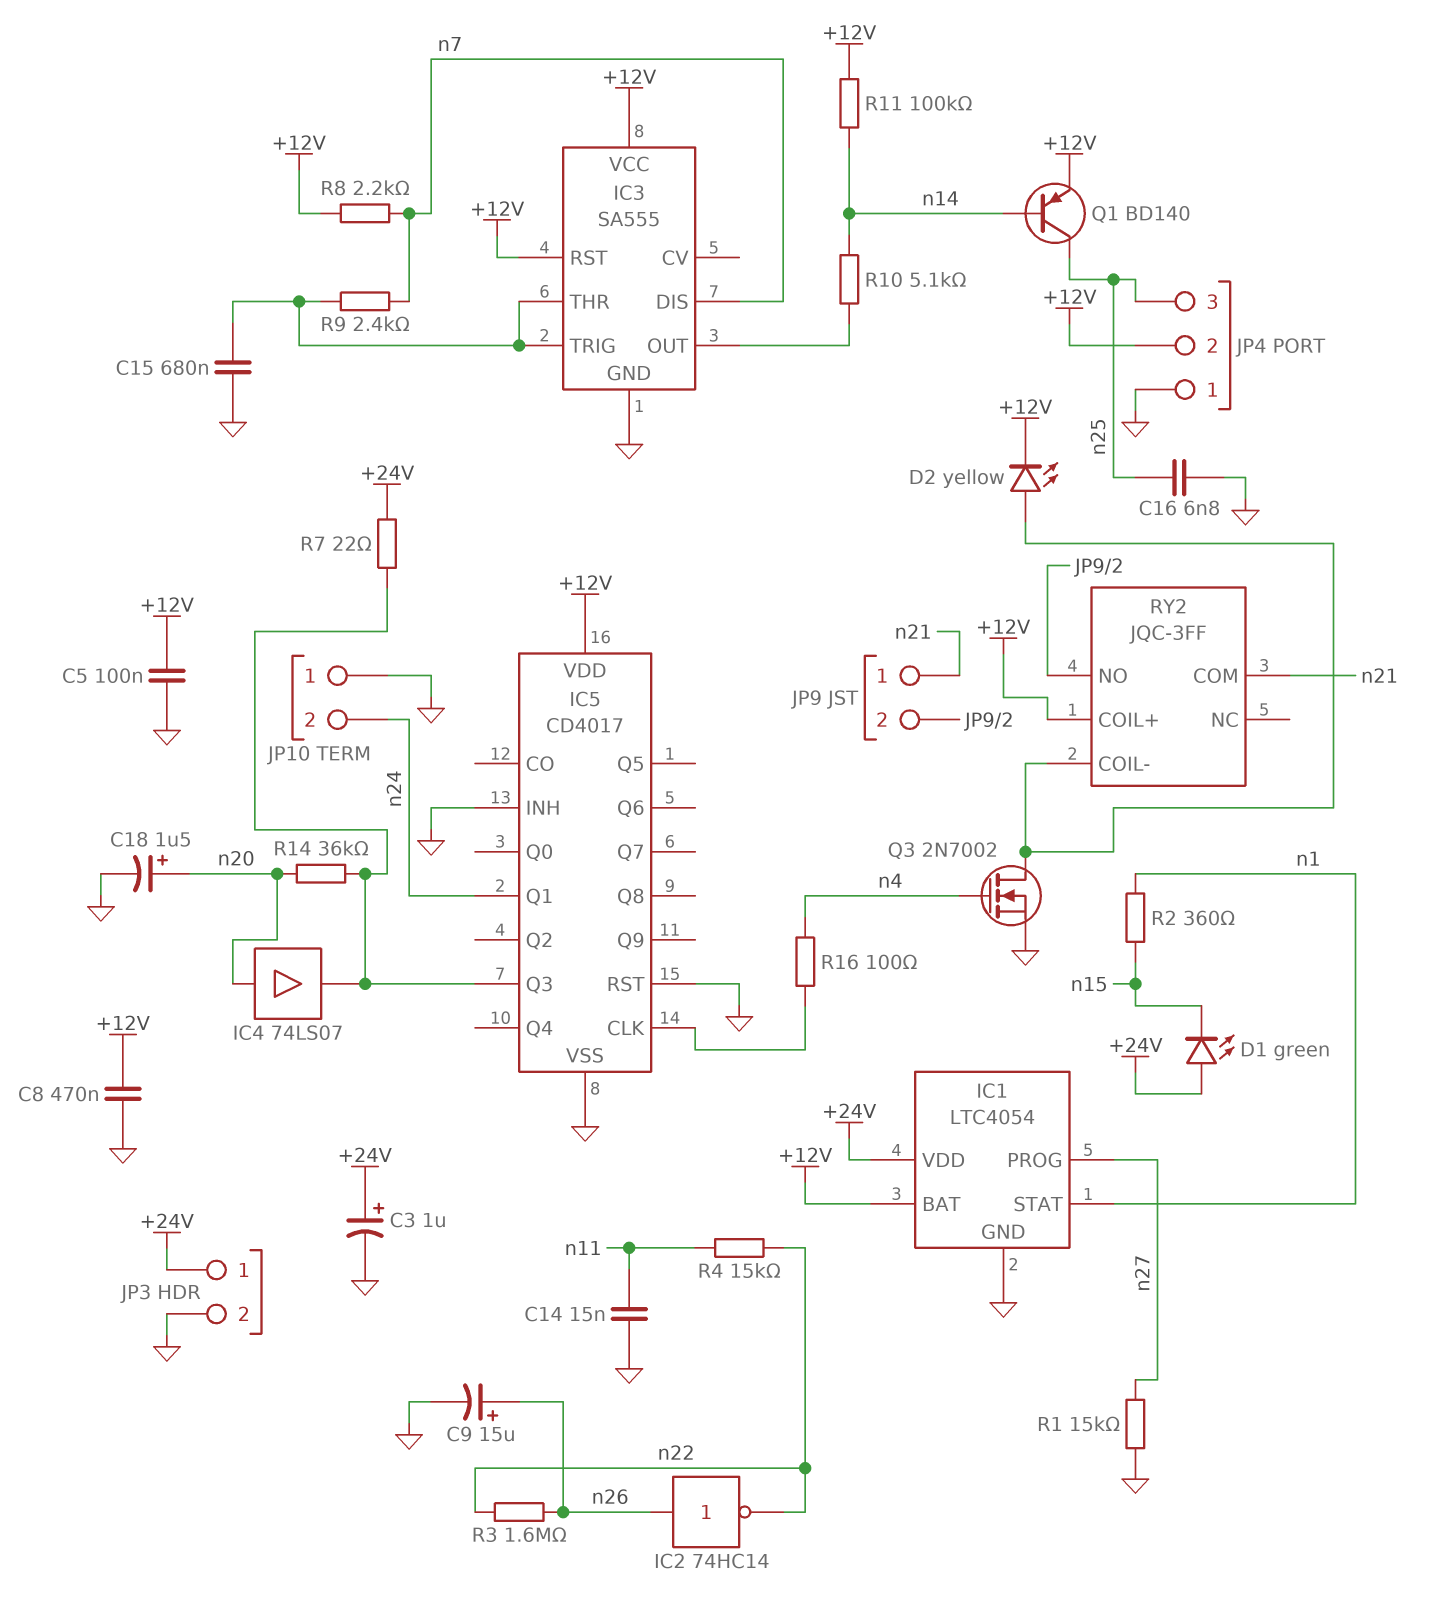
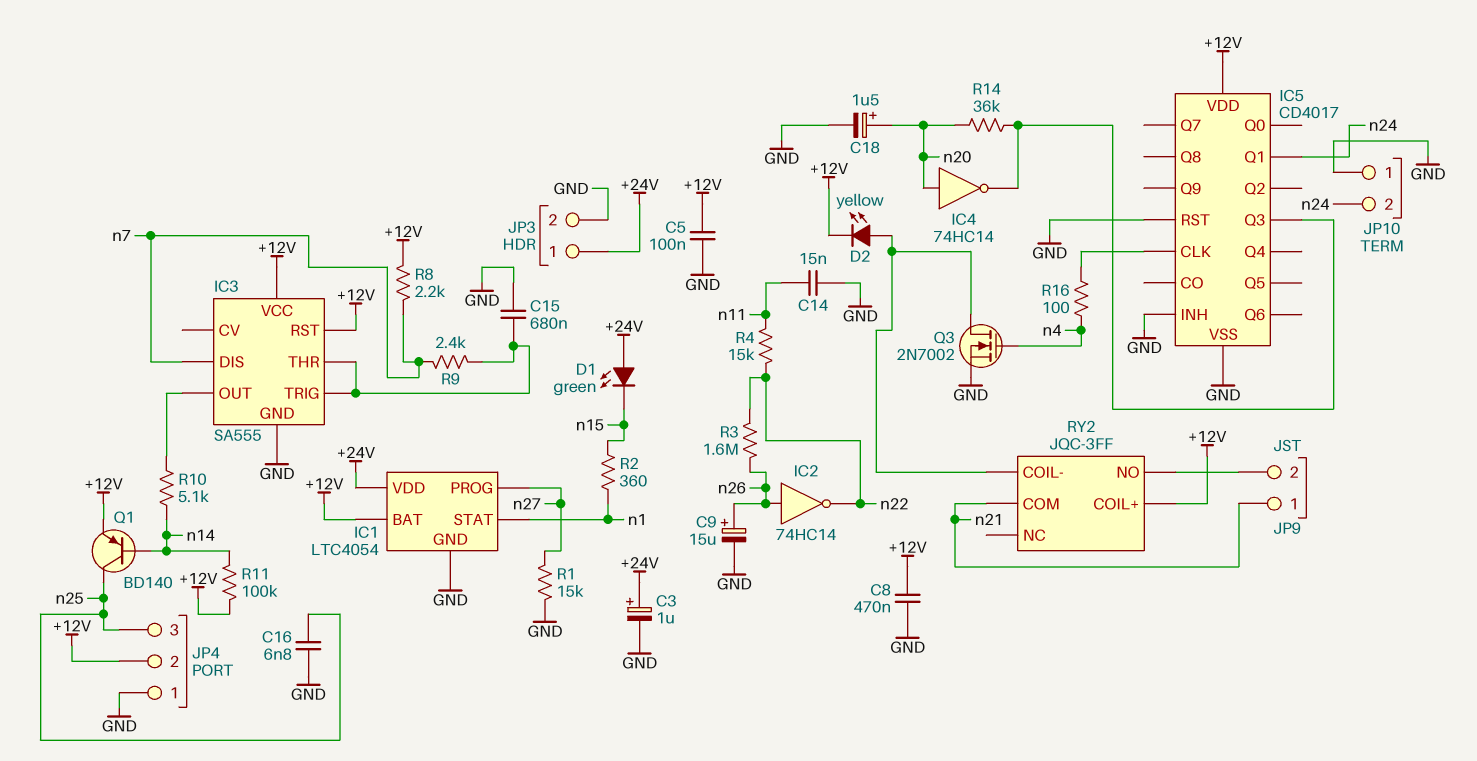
IC4: buffer 74LS07 (in n20, out IC5/Q3) -> NOT 74HC14 (in n20, out IC5/Q3)
R7: 22 (+24V, IC5/Q3) -> none

